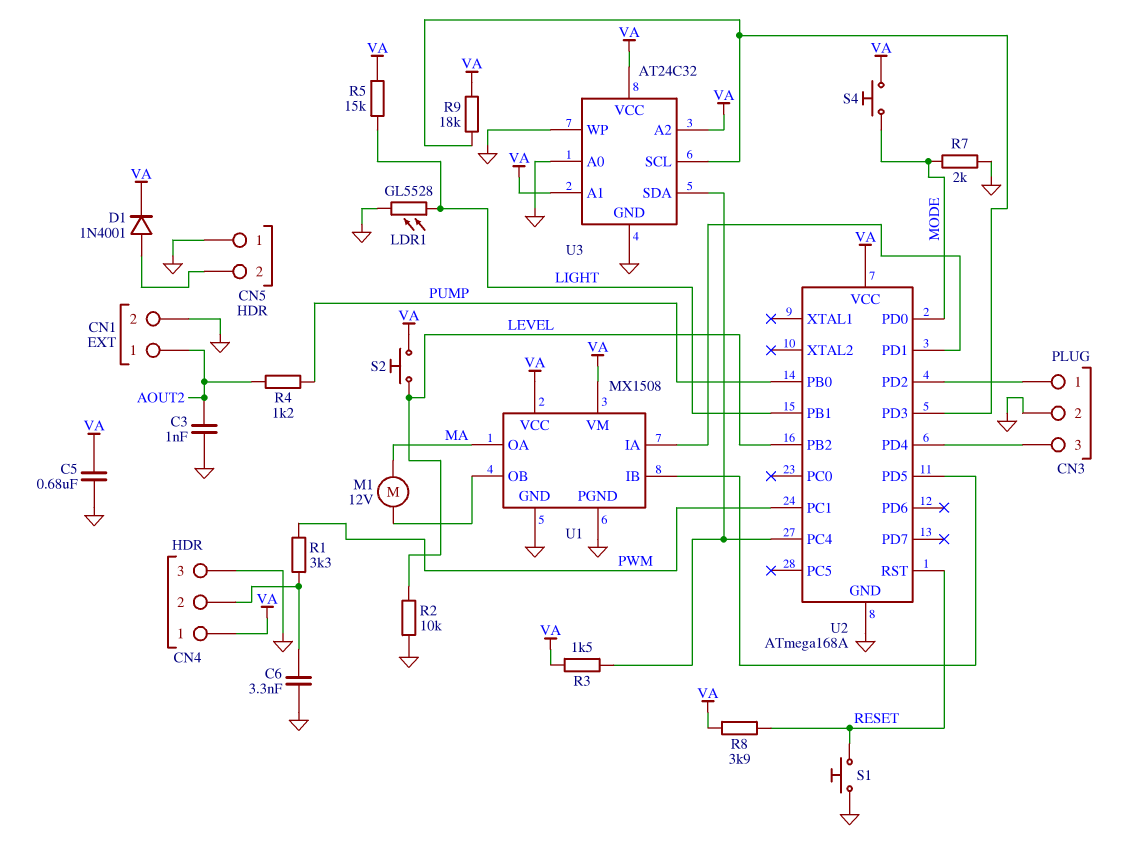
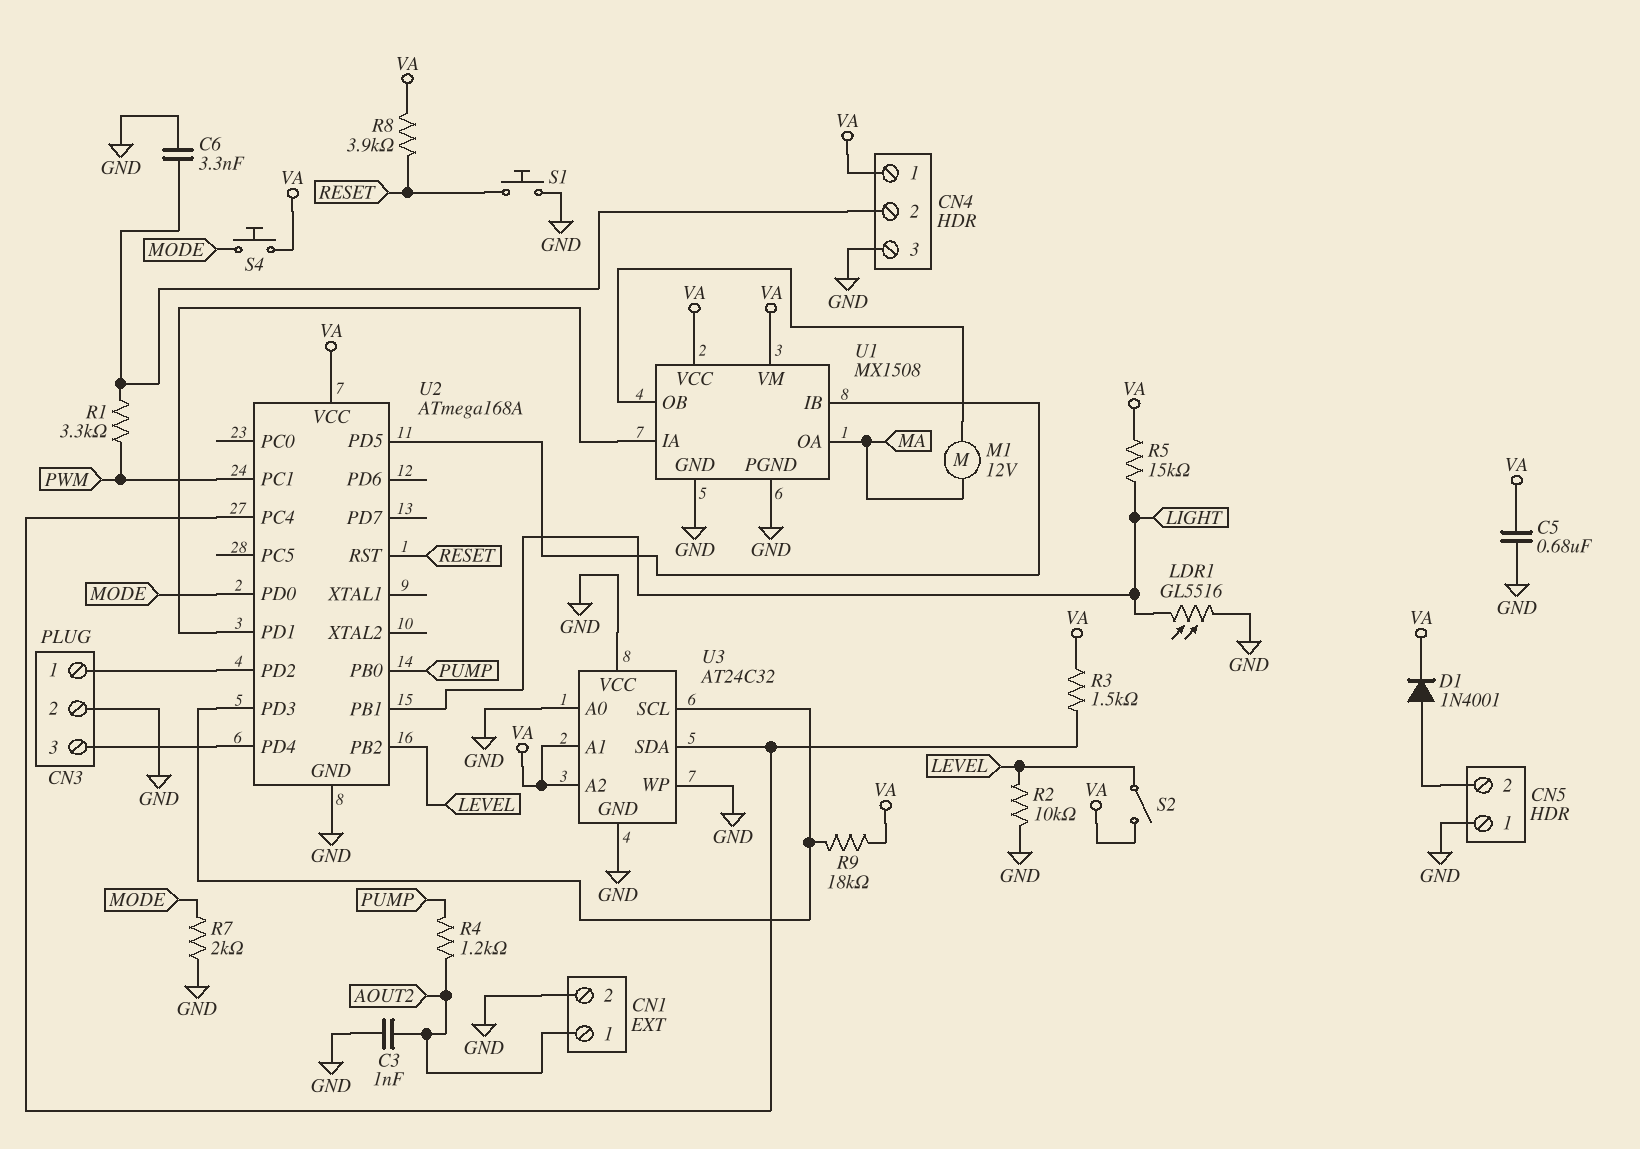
LDR1: GL5528 (GND, LIGHT) -> GL5516 (GND, LIGHT)
S2: button (LEVEL, VA) -> switch (LEVEL, VA)
U3 pin VCC: VA -> GND

